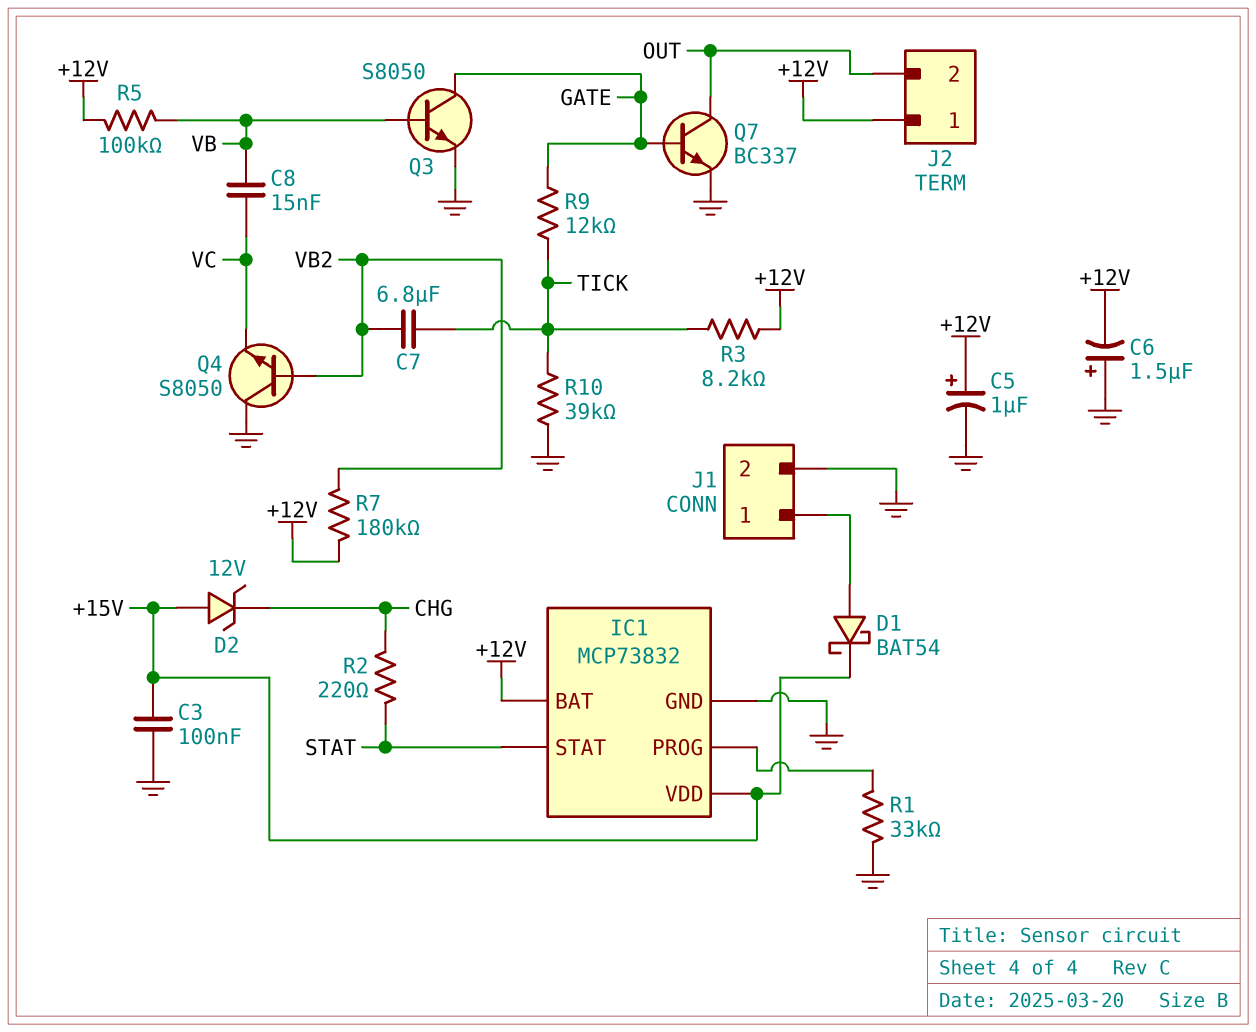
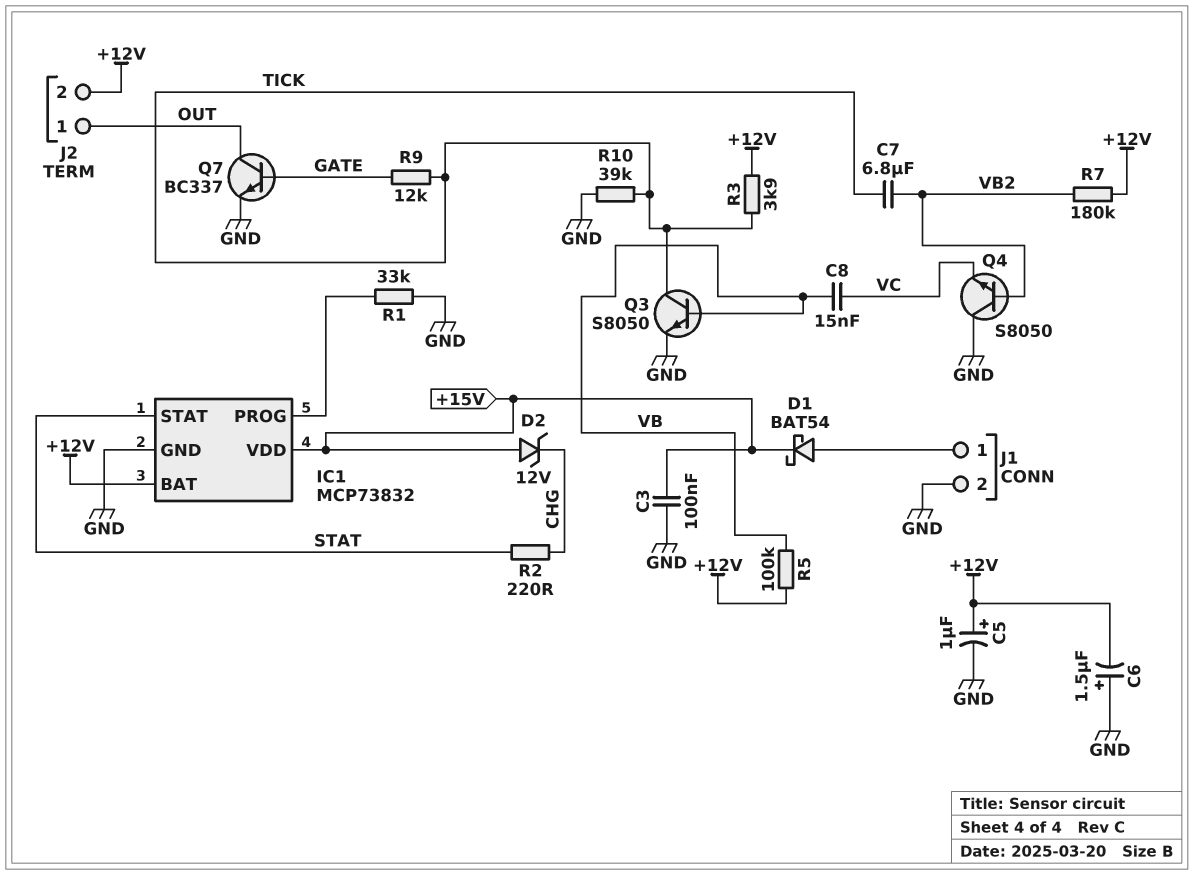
J2 pin 1: +12V -> OUT
J2 pin 2: OUT -> +12V
Q3: NPN S8050 (B VB, C GATE, E GND) -> NPN S8050 (B VB, C TICK, E GND)
R3: 8.2k (+12V, TICK) -> 3.9k (+12V, TICK)

